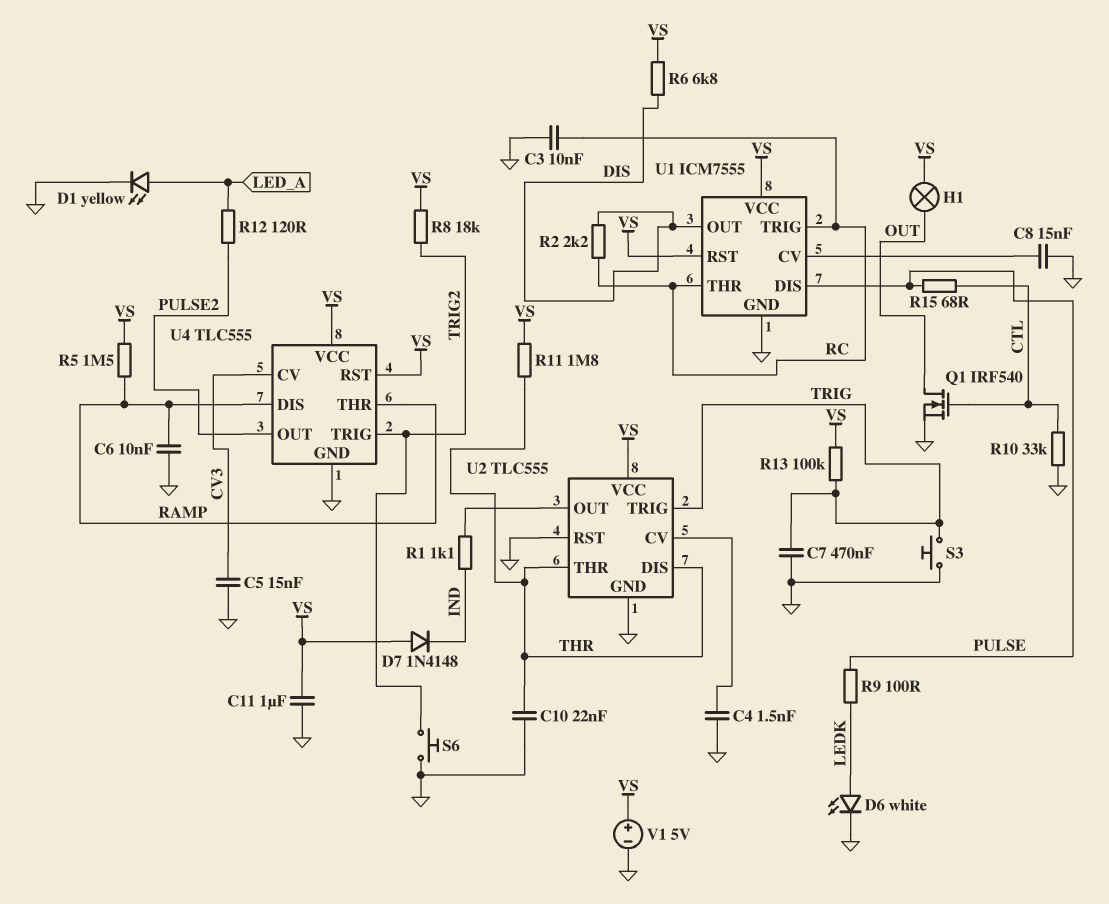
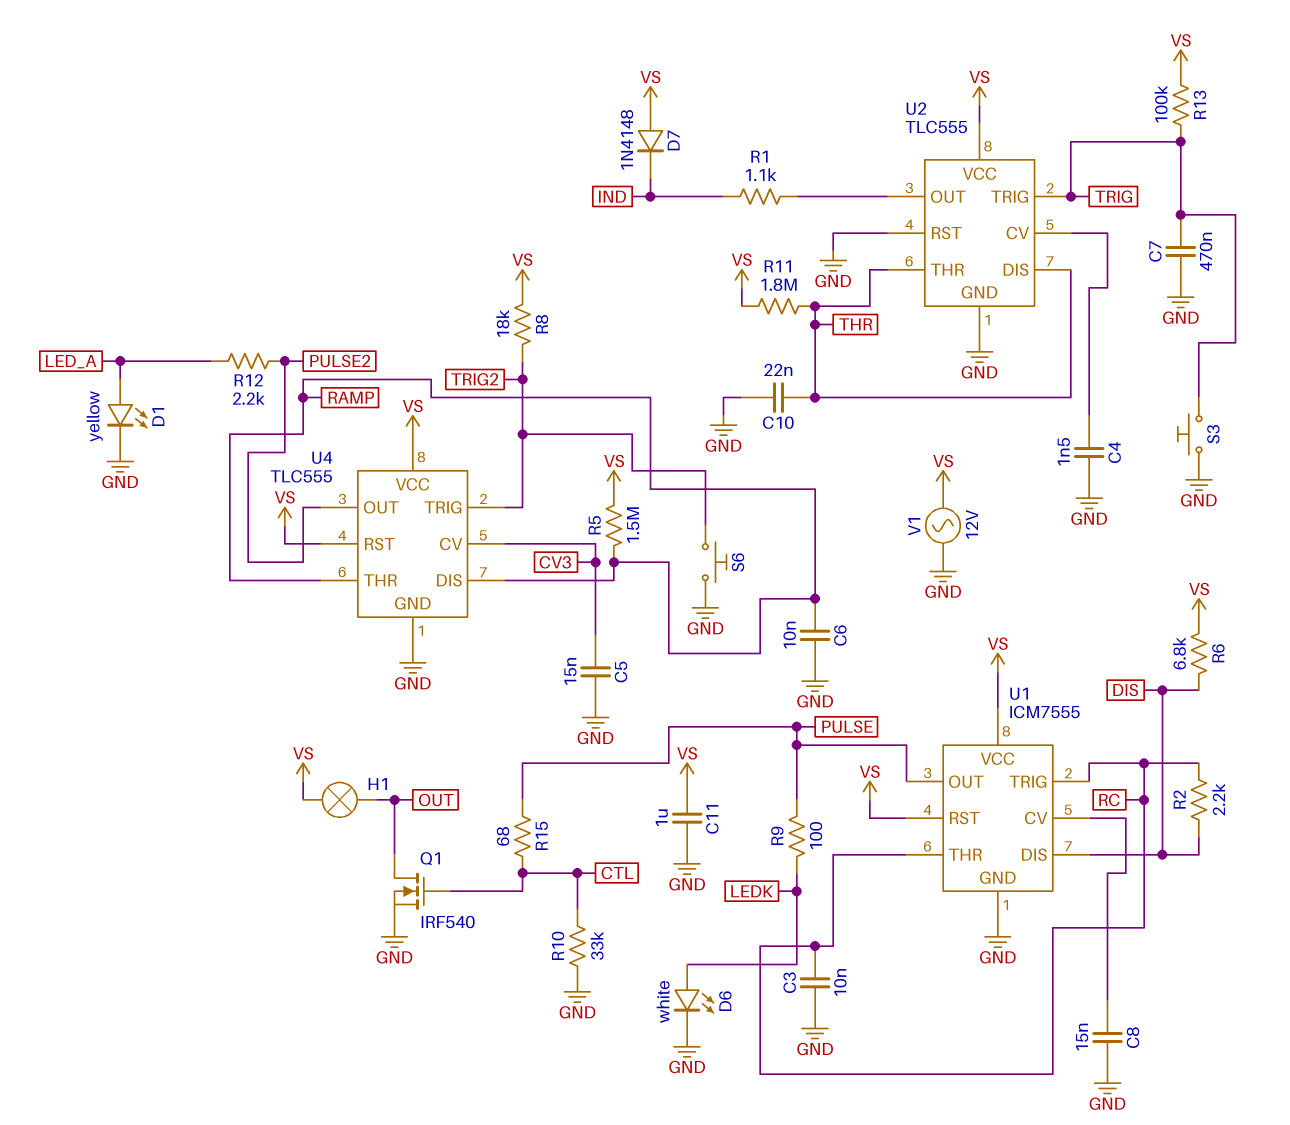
R12: 120 (LED_A, PULSE2) -> 2.2k (LED_A, PULSE2)
U1 pin DIS: PULSE -> DIS
U1 pin OUT: DIS -> PULSE
V1: 5V (plus VS, minus GND) -> AC 12V (GND, VS)

